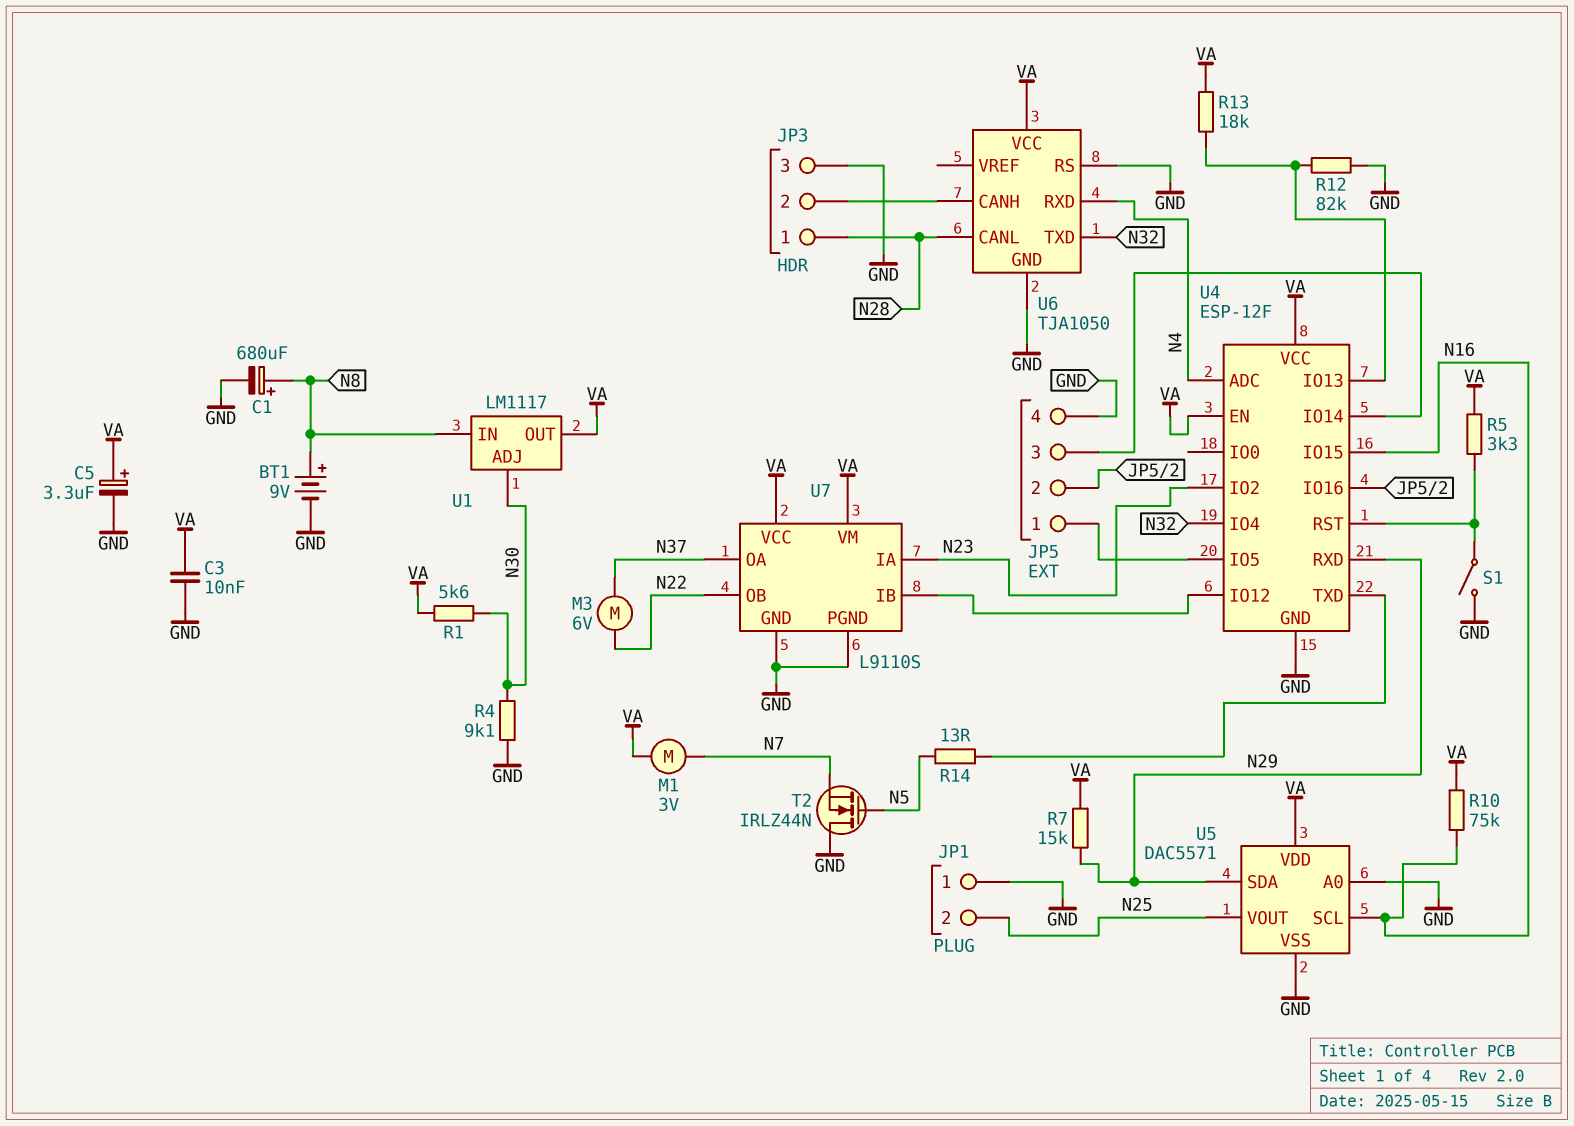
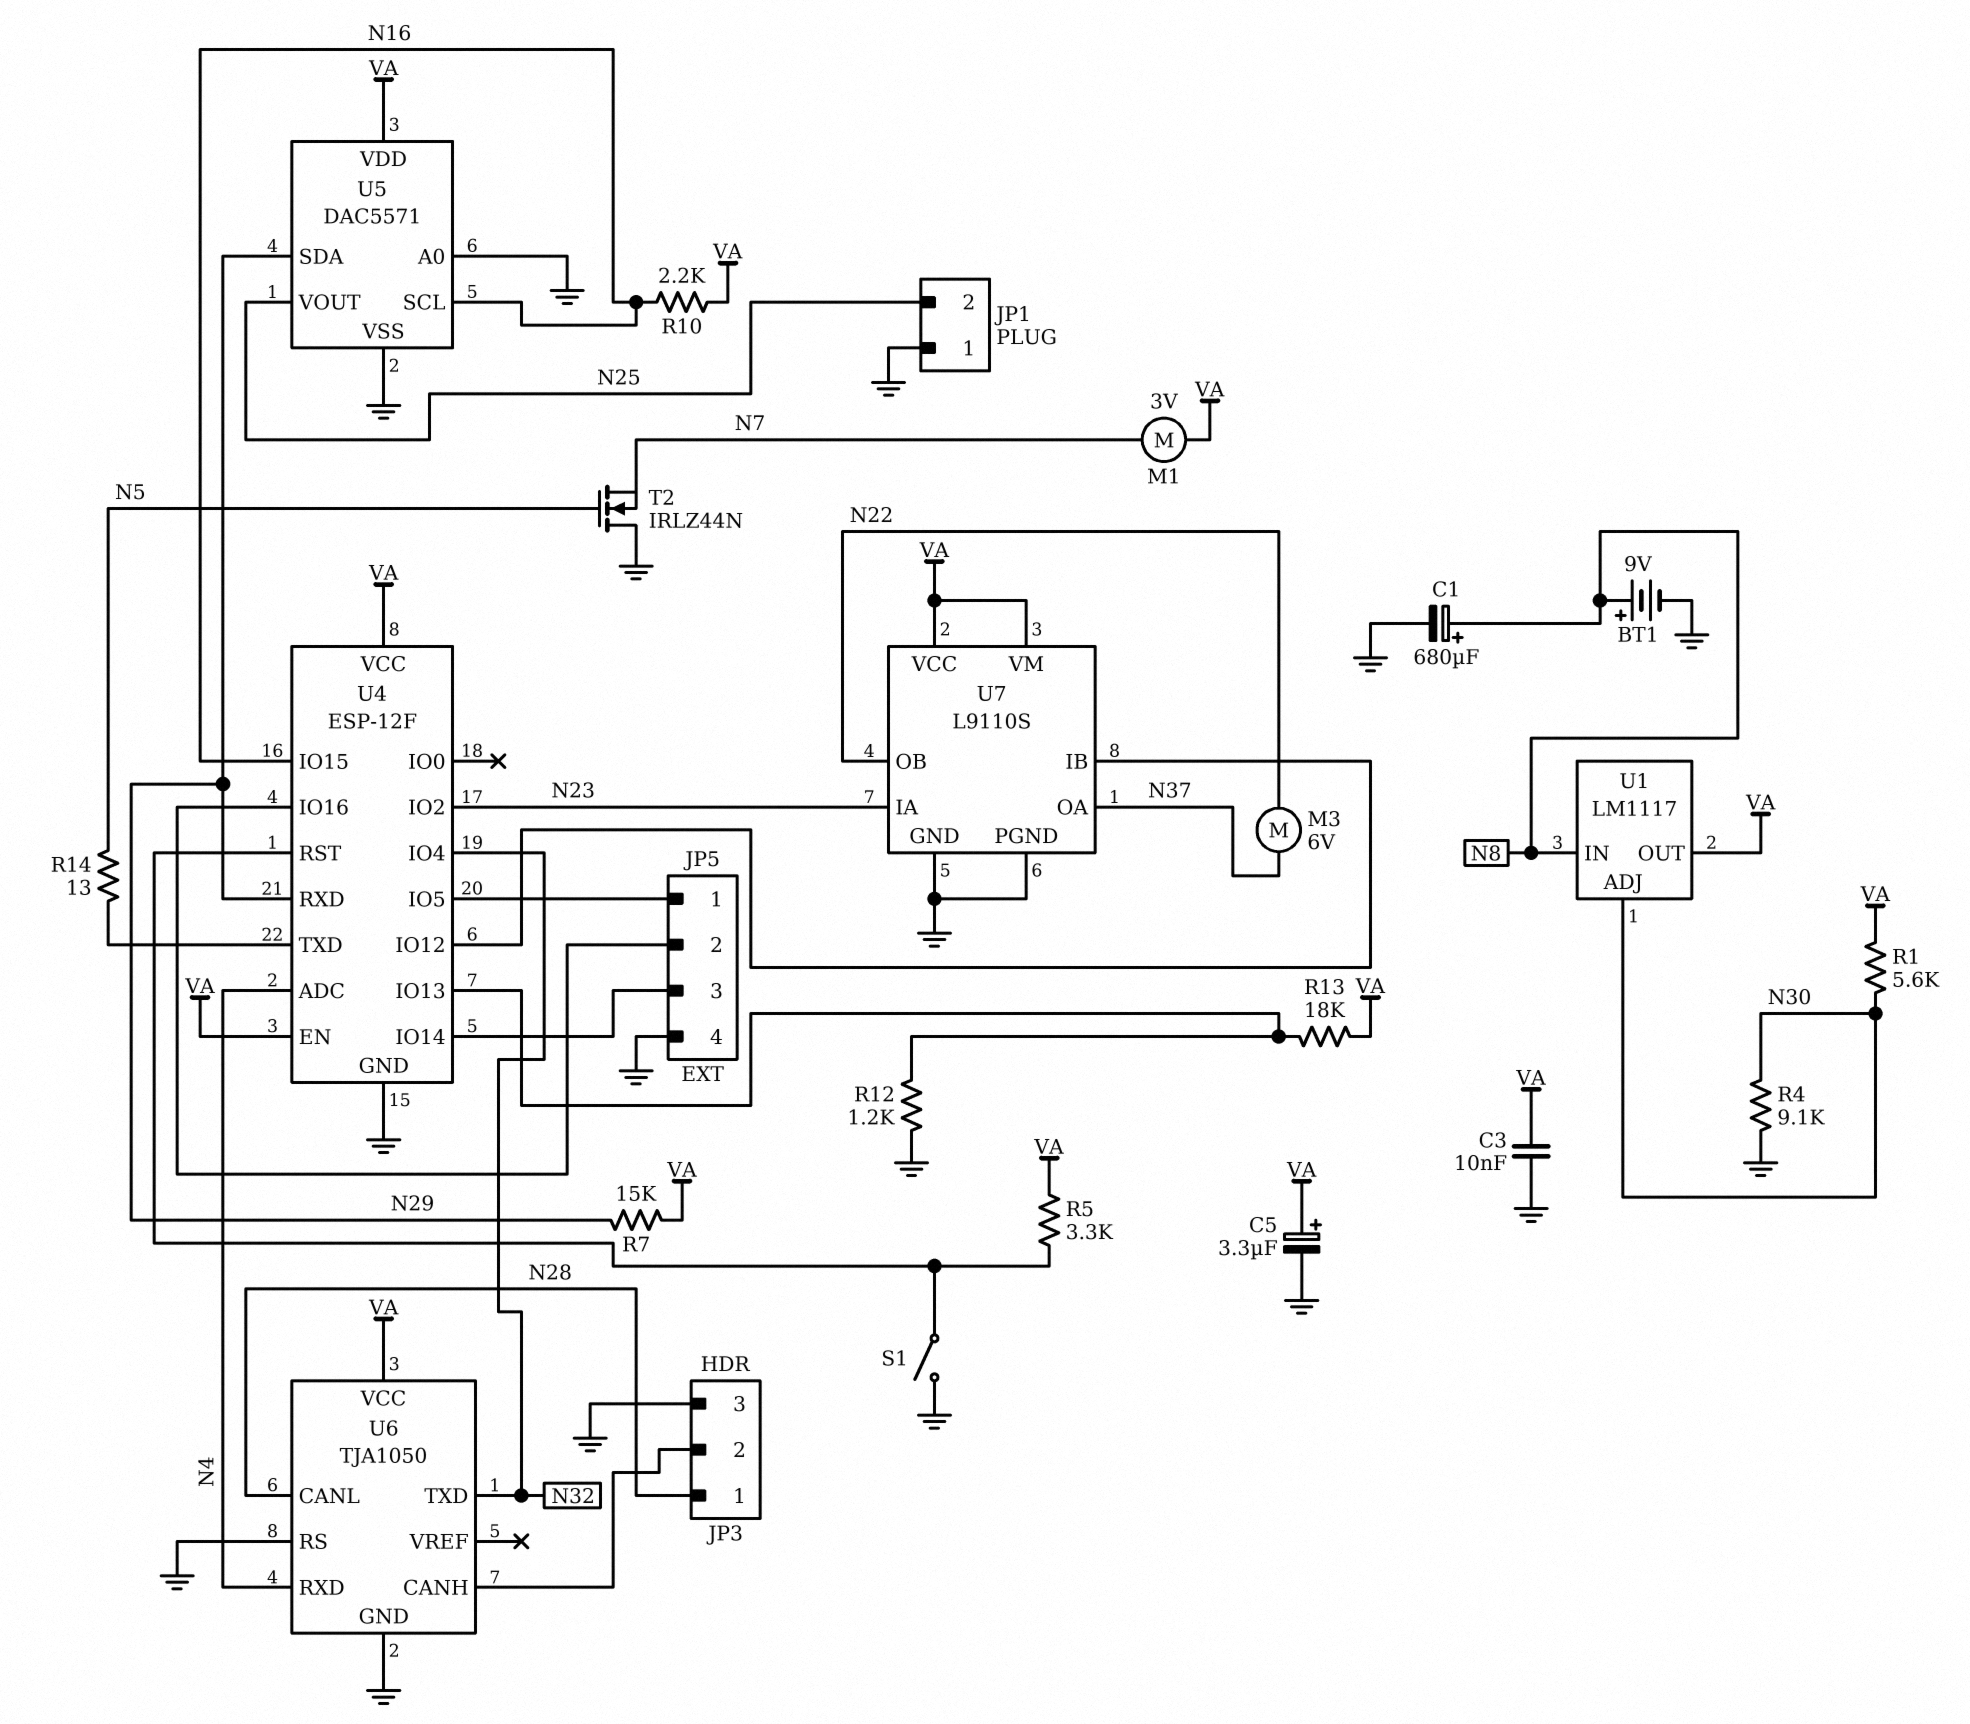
R10: 75k (N16, VA) -> 2.2k (N16, VA)
R12: 82k (GND, U4/IO13) -> 1.2k (GND, U4/IO13)

